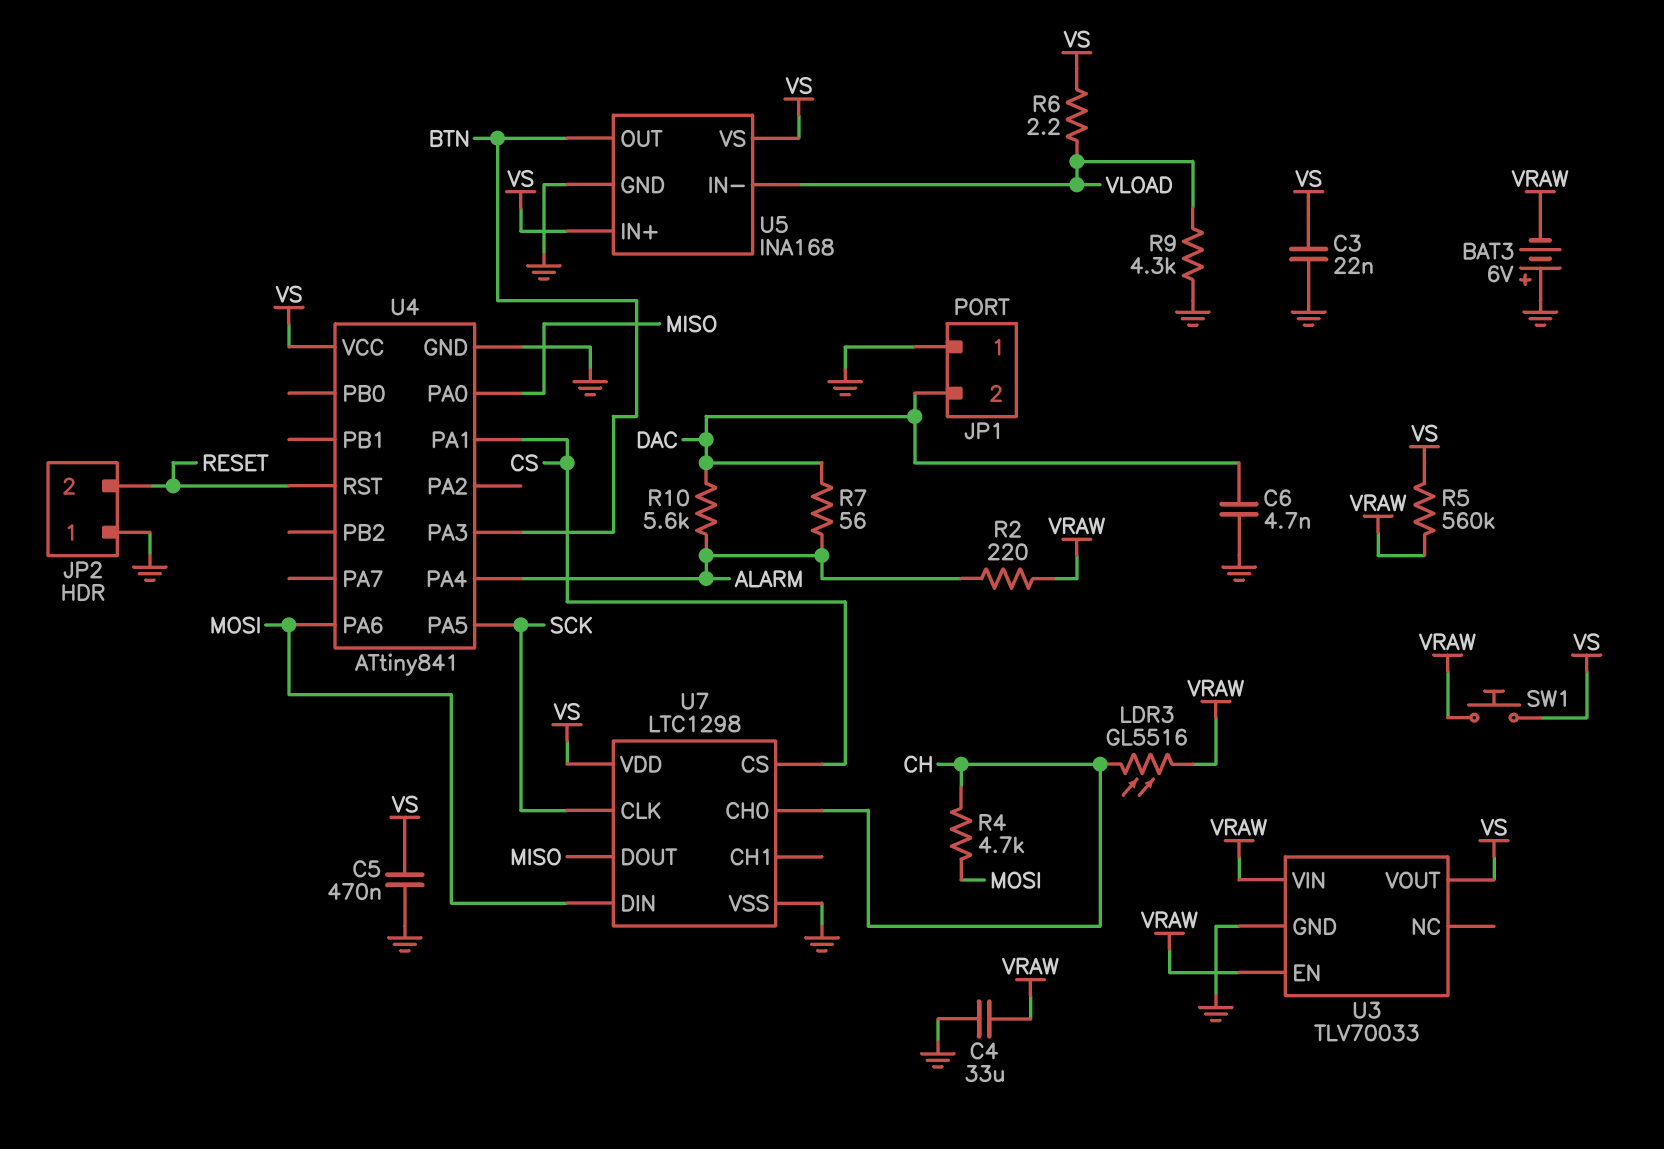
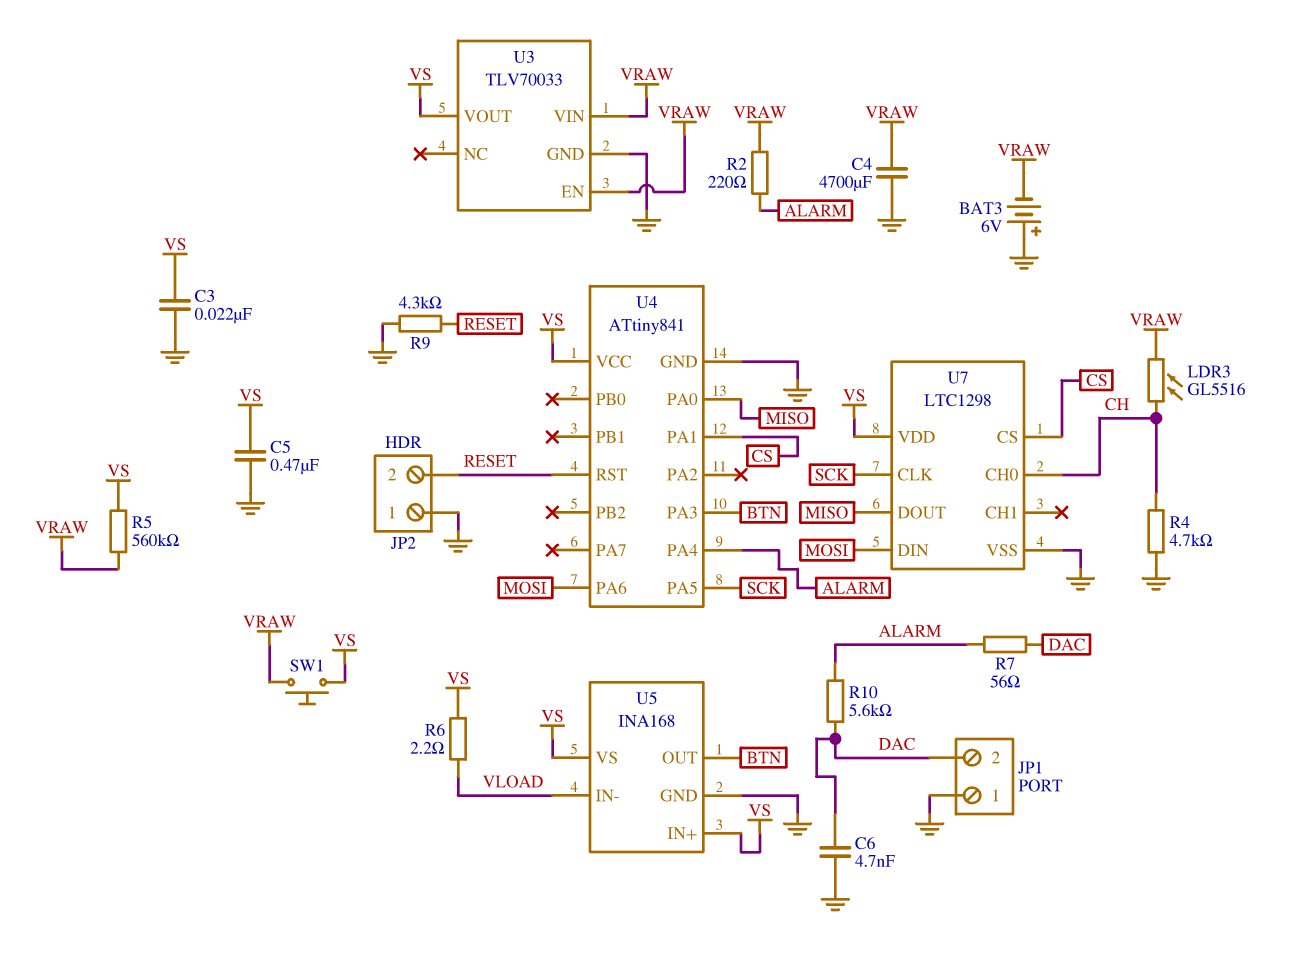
C4: 33uF (GND, VRAW) -> 4700uF (GND, VRAW)
R4: 4.7k (CH, MOSI) -> 4.7k (CH, GND)
R9: 4.3k (GND, VLOAD) -> 4.3k (GND, RESET)

